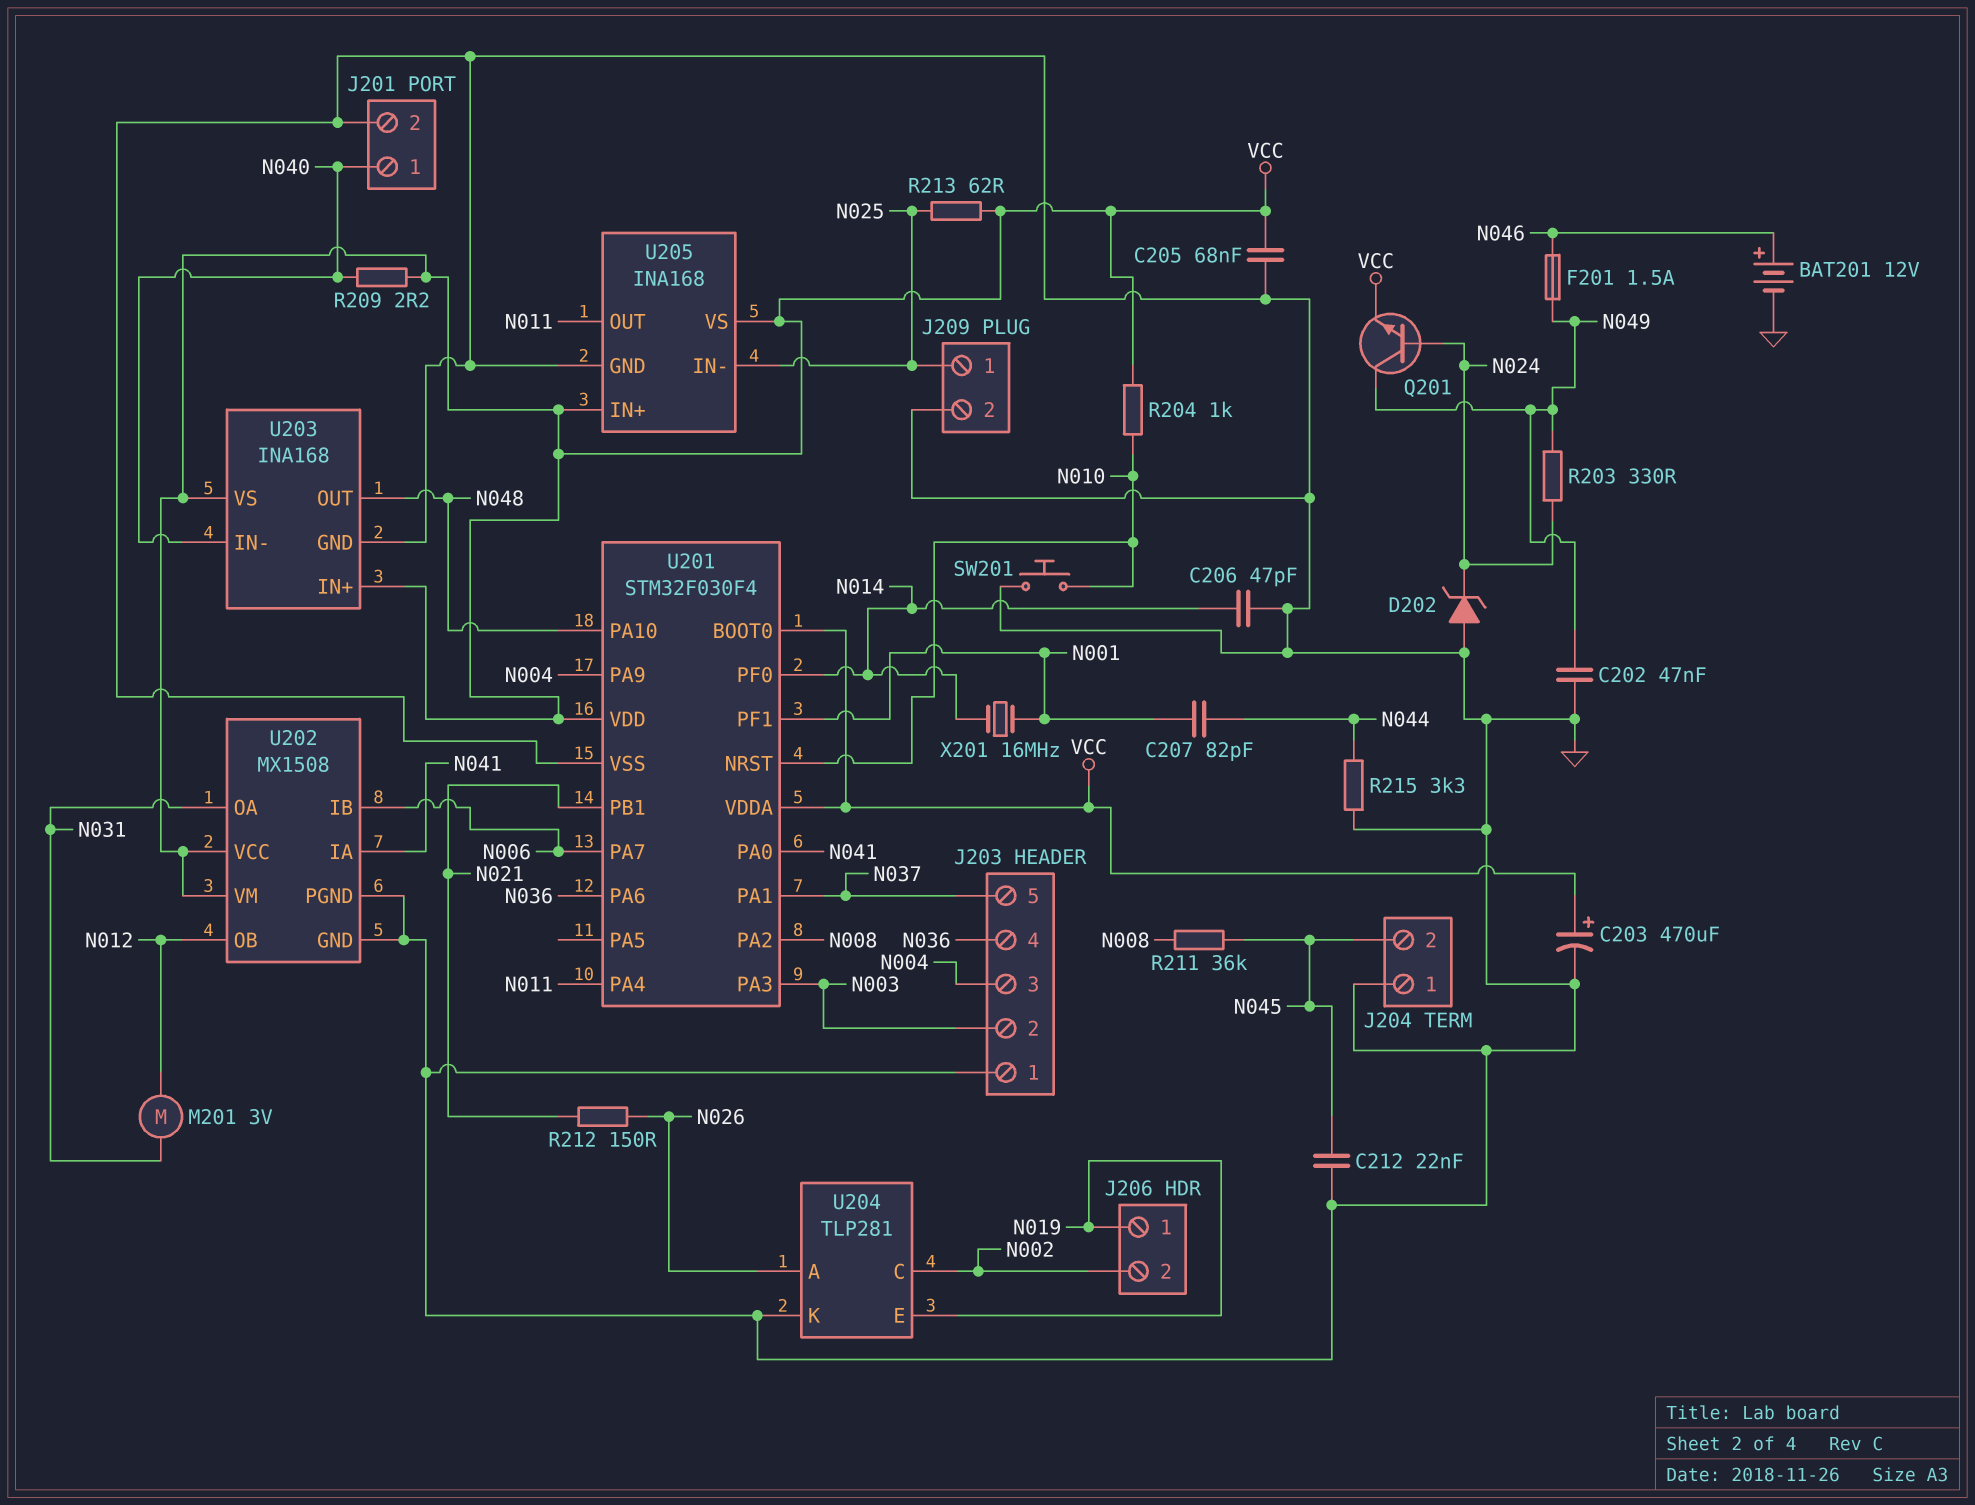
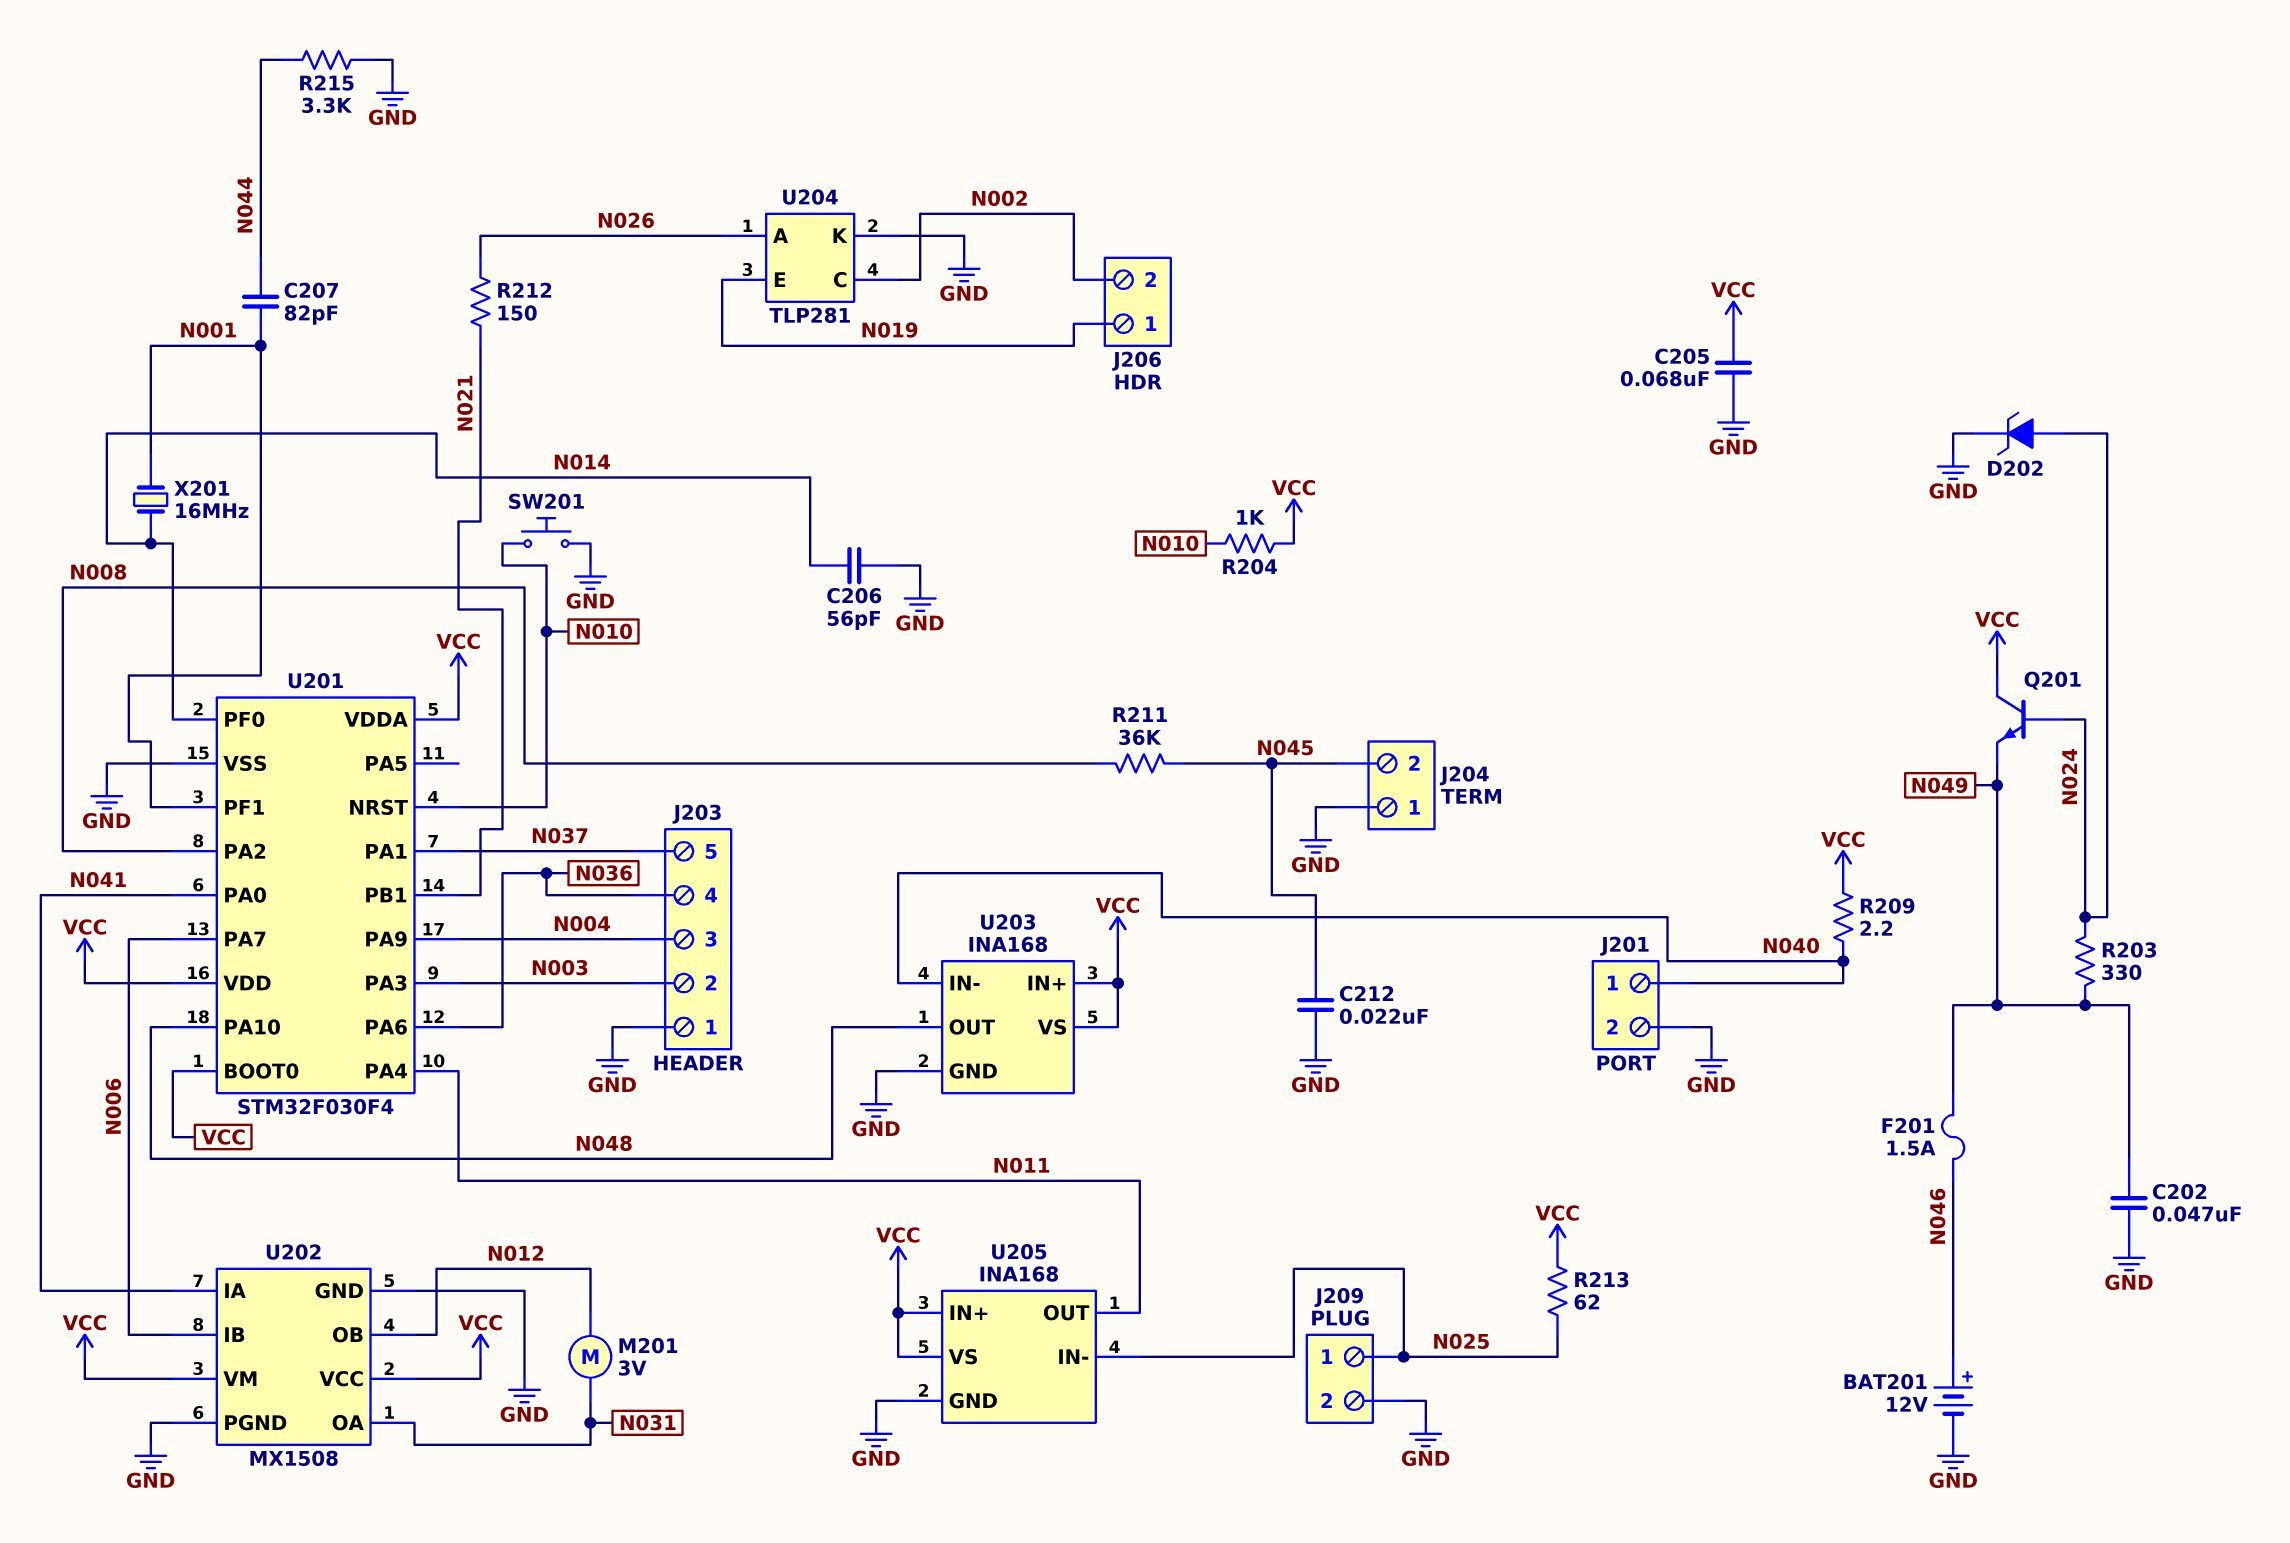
C203: 470uF (plus VCC, minus GND) -> none
C206: 47pF (GND, N014) -> 56pF (GND, N014)
D202: zener (A GND, K N024) -> zener (A N024, K GND)
Q201: NPN (B N024, C N049, E VCC) -> NPN (B N024, C VCC, E N049)

